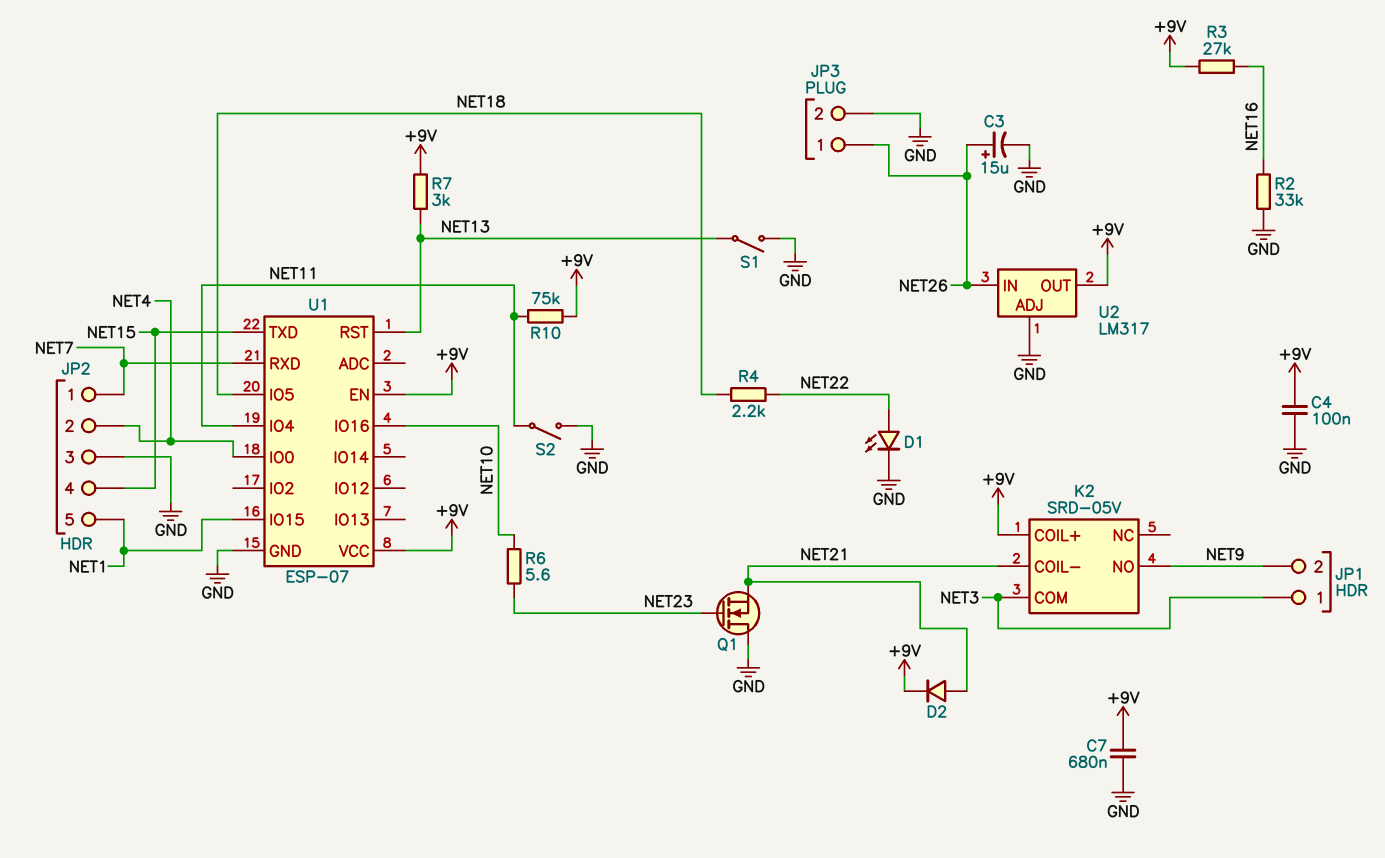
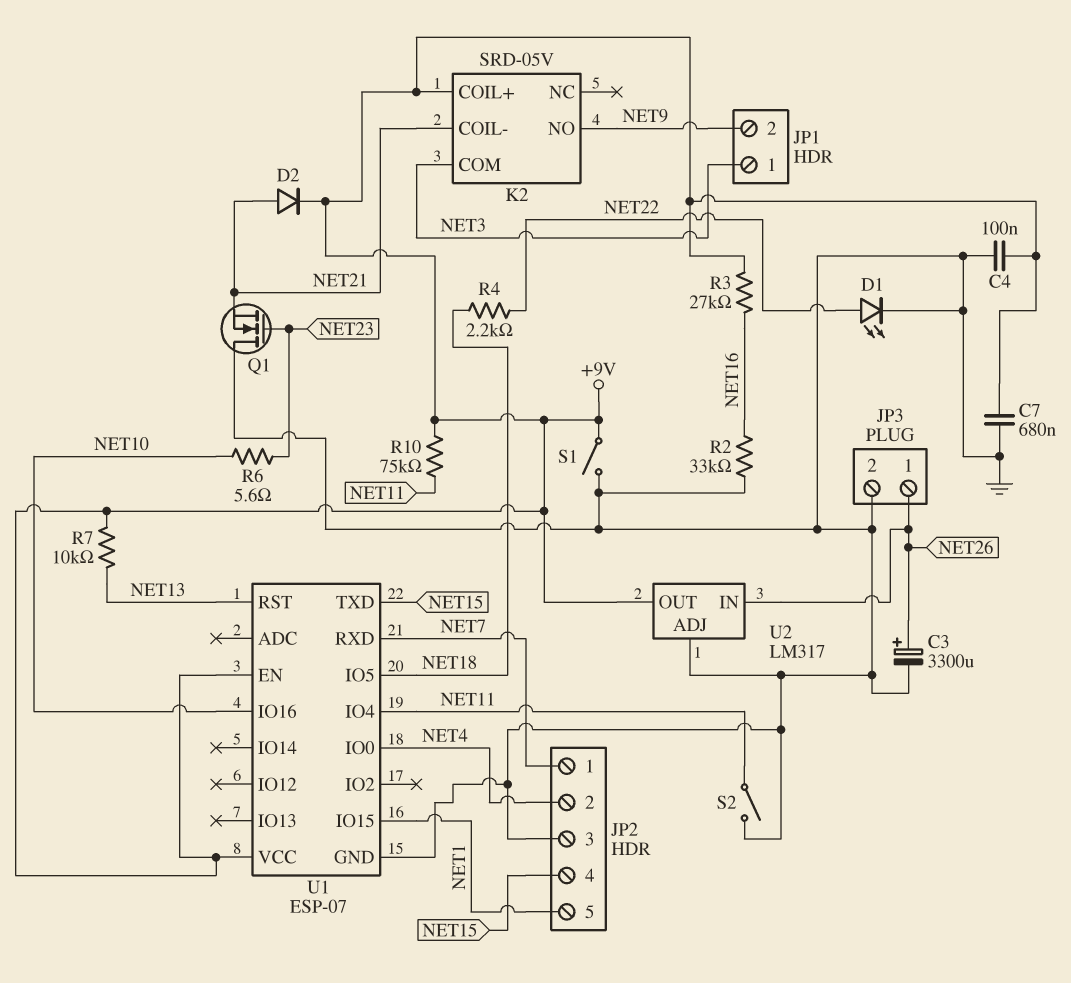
C3: 15uF (plus NET26, minus GND) -> 3300uF (plus NET26, minus GND)
R7: 3k (+9V, NET13) -> 10k (+9V, NET13)
S1: switch (GND, NET13) -> switch (+9V, GND)

